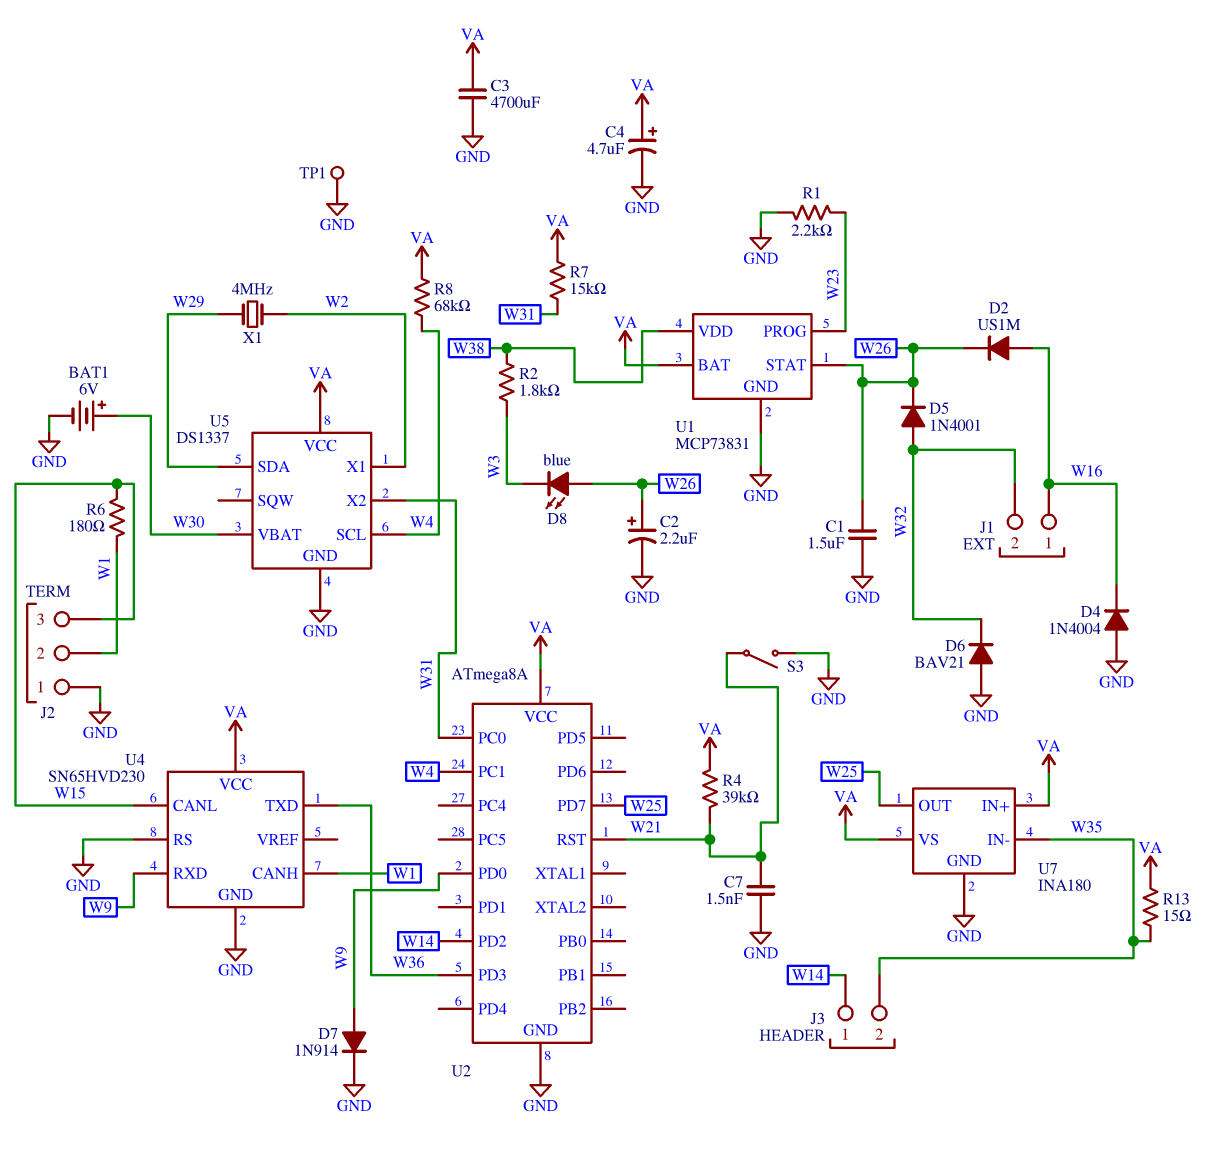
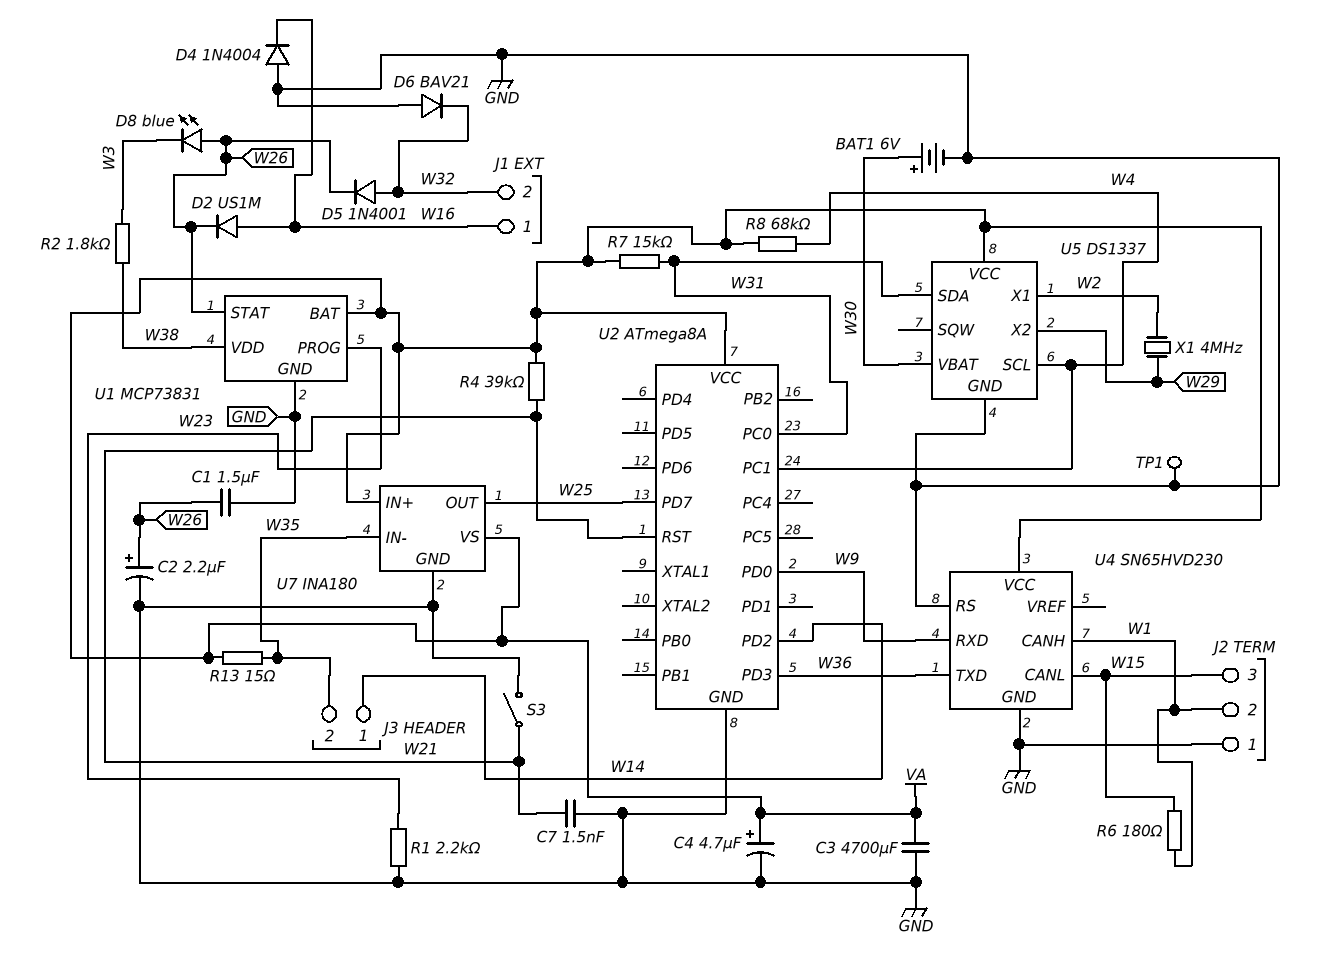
D7: diode 1N914 (A W9, K GND) -> none
U5 pin SDA: W29 -> W31
U5 pin X2: W31 -> W29

